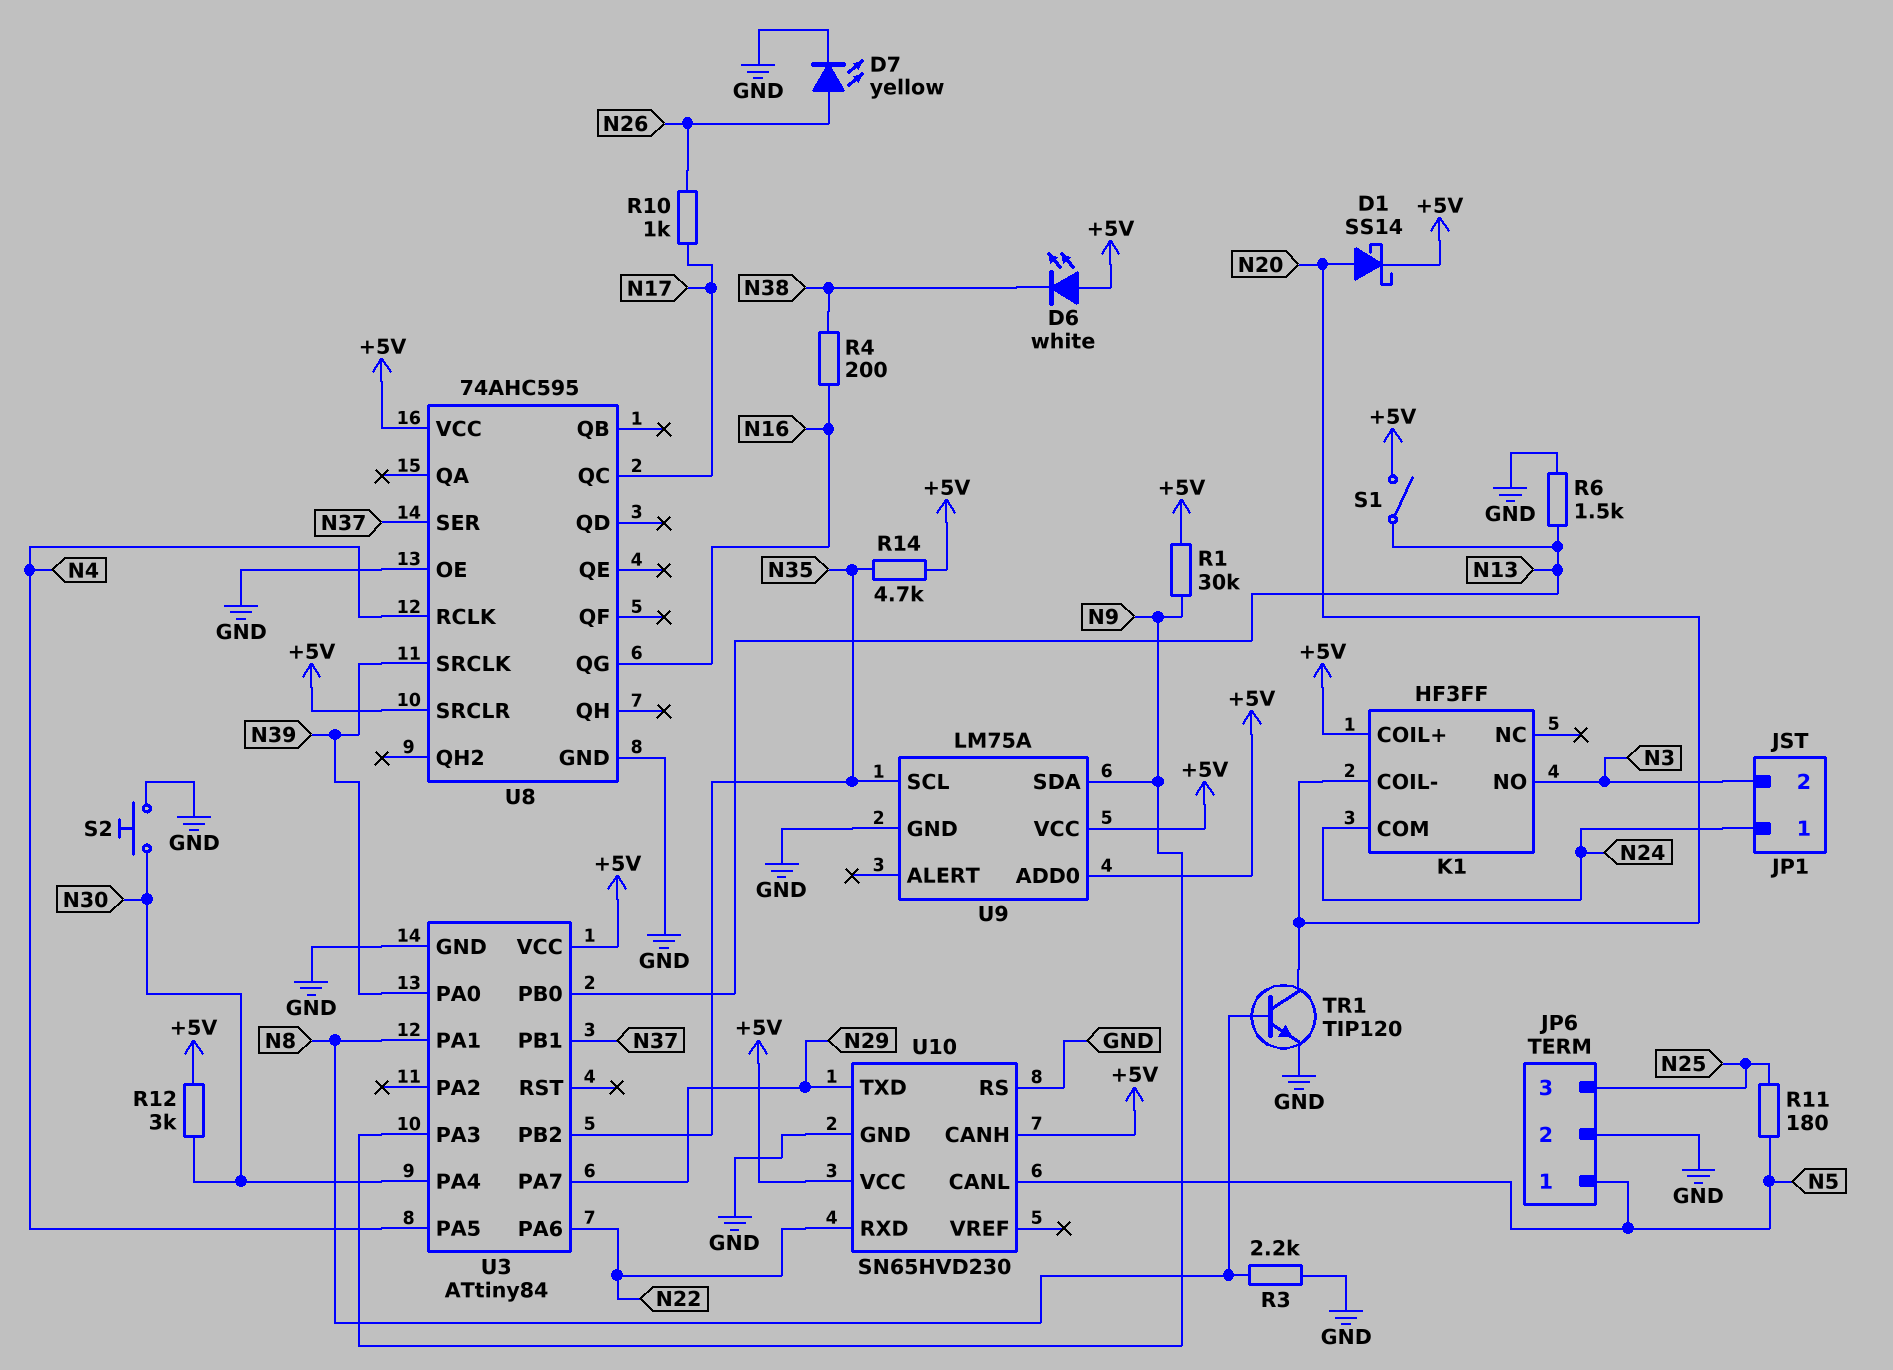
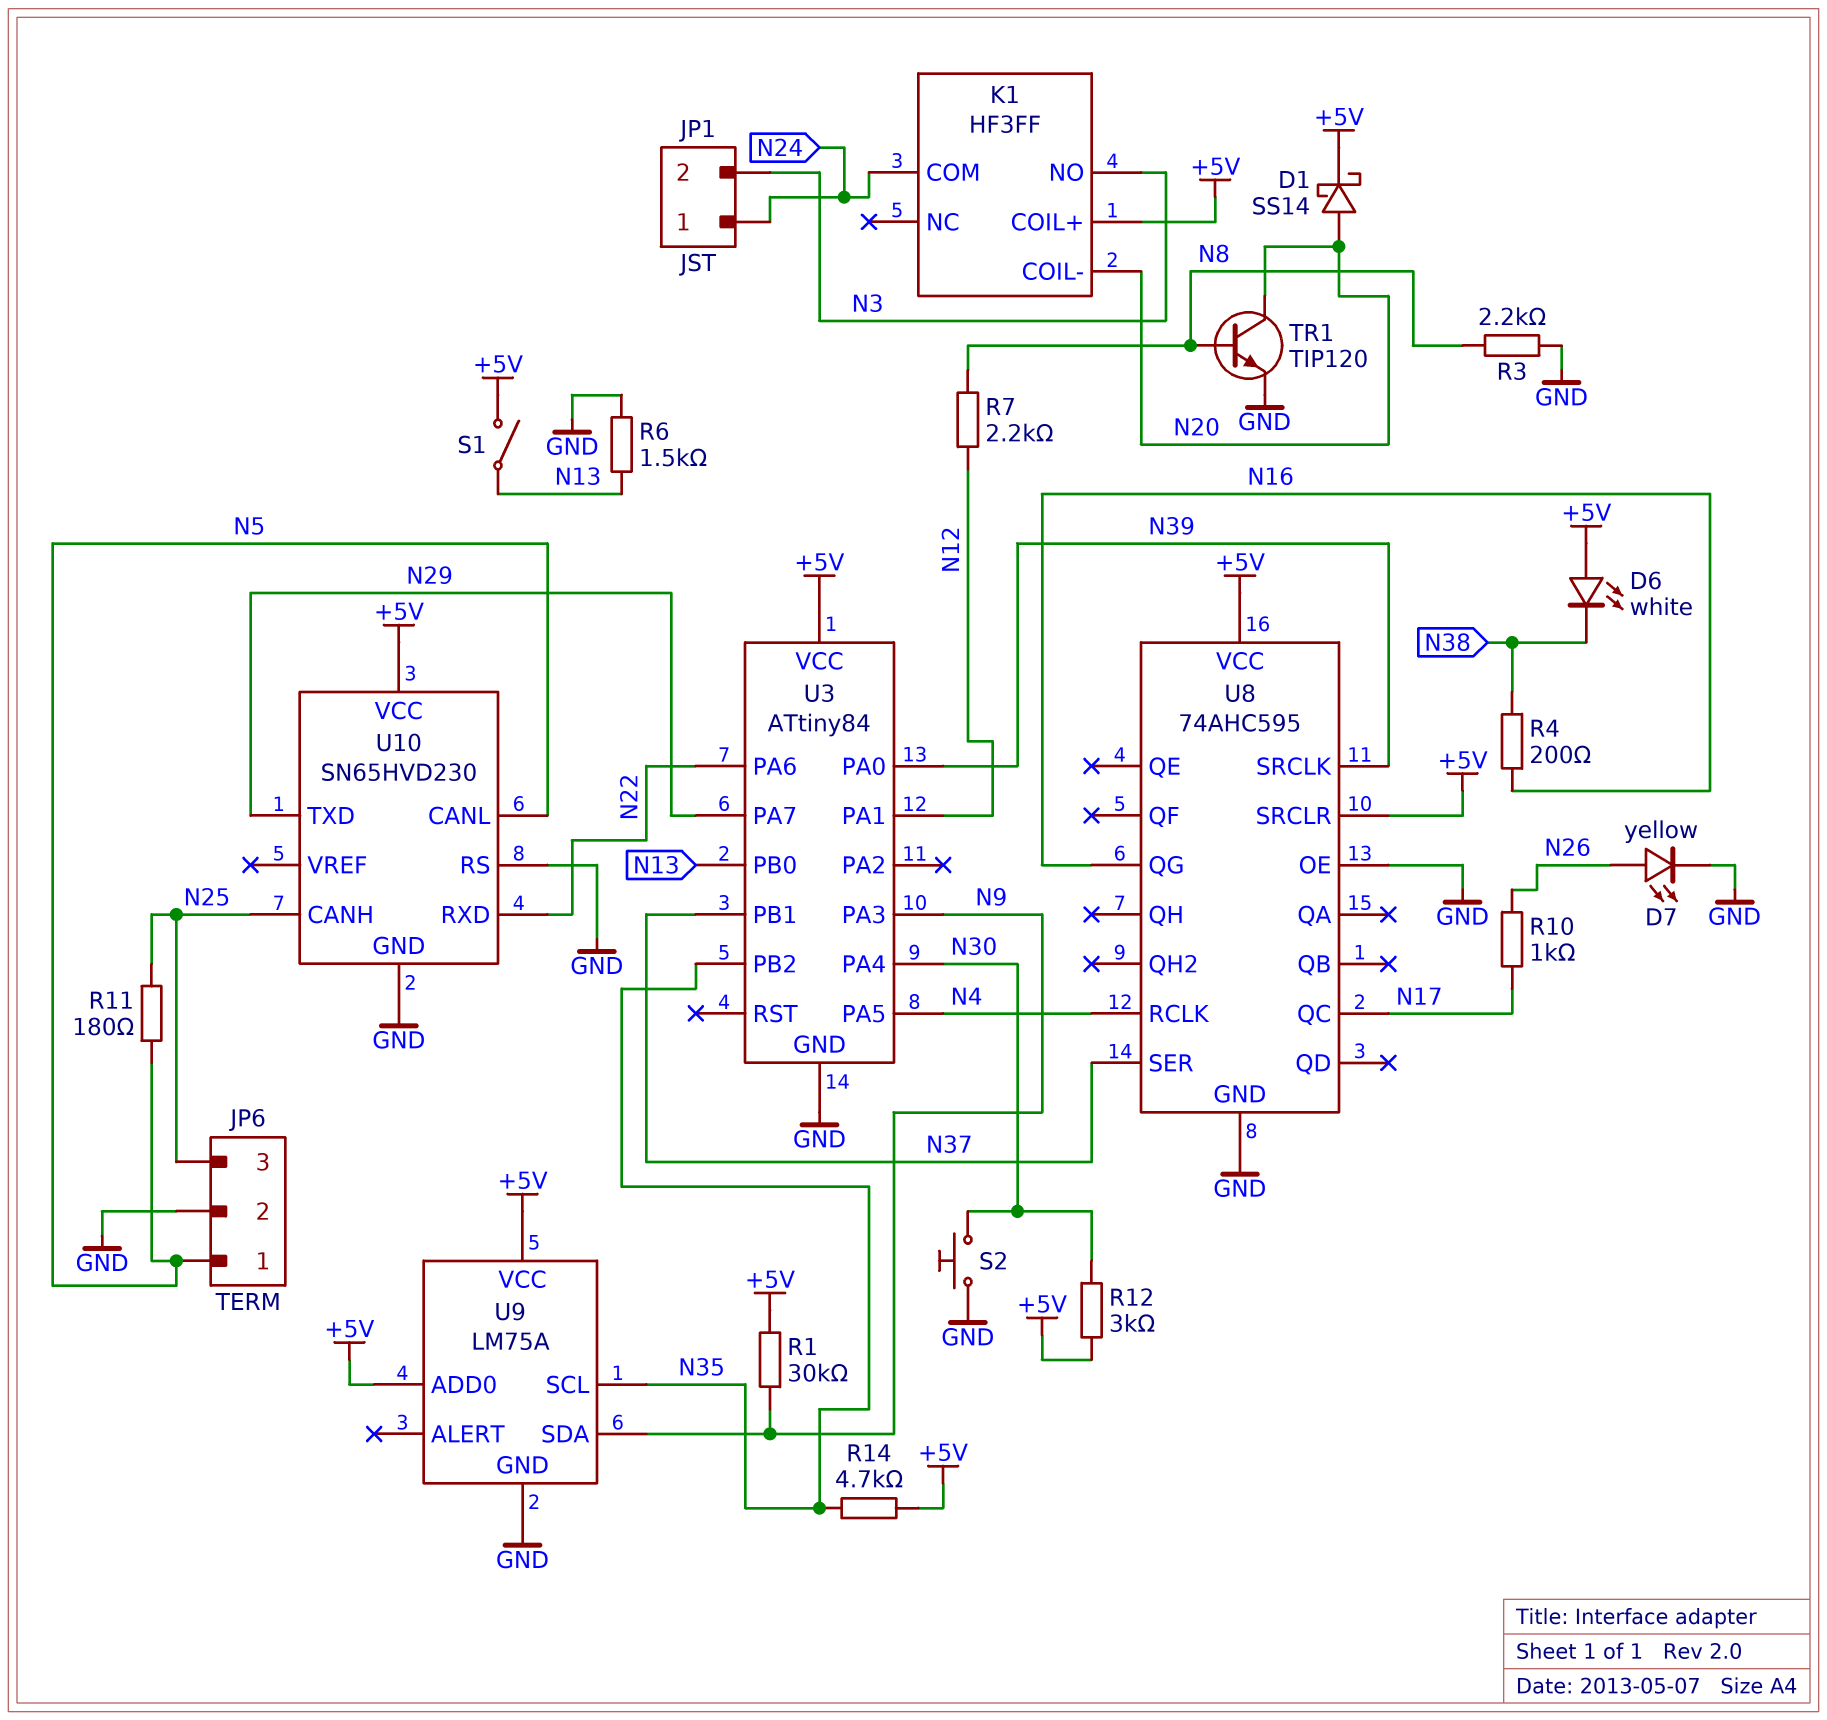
R7: none -> 2.2k (N8, N12)
U3 pin PA1: N8 -> N12
U10 pin CANH: +5V -> N25

